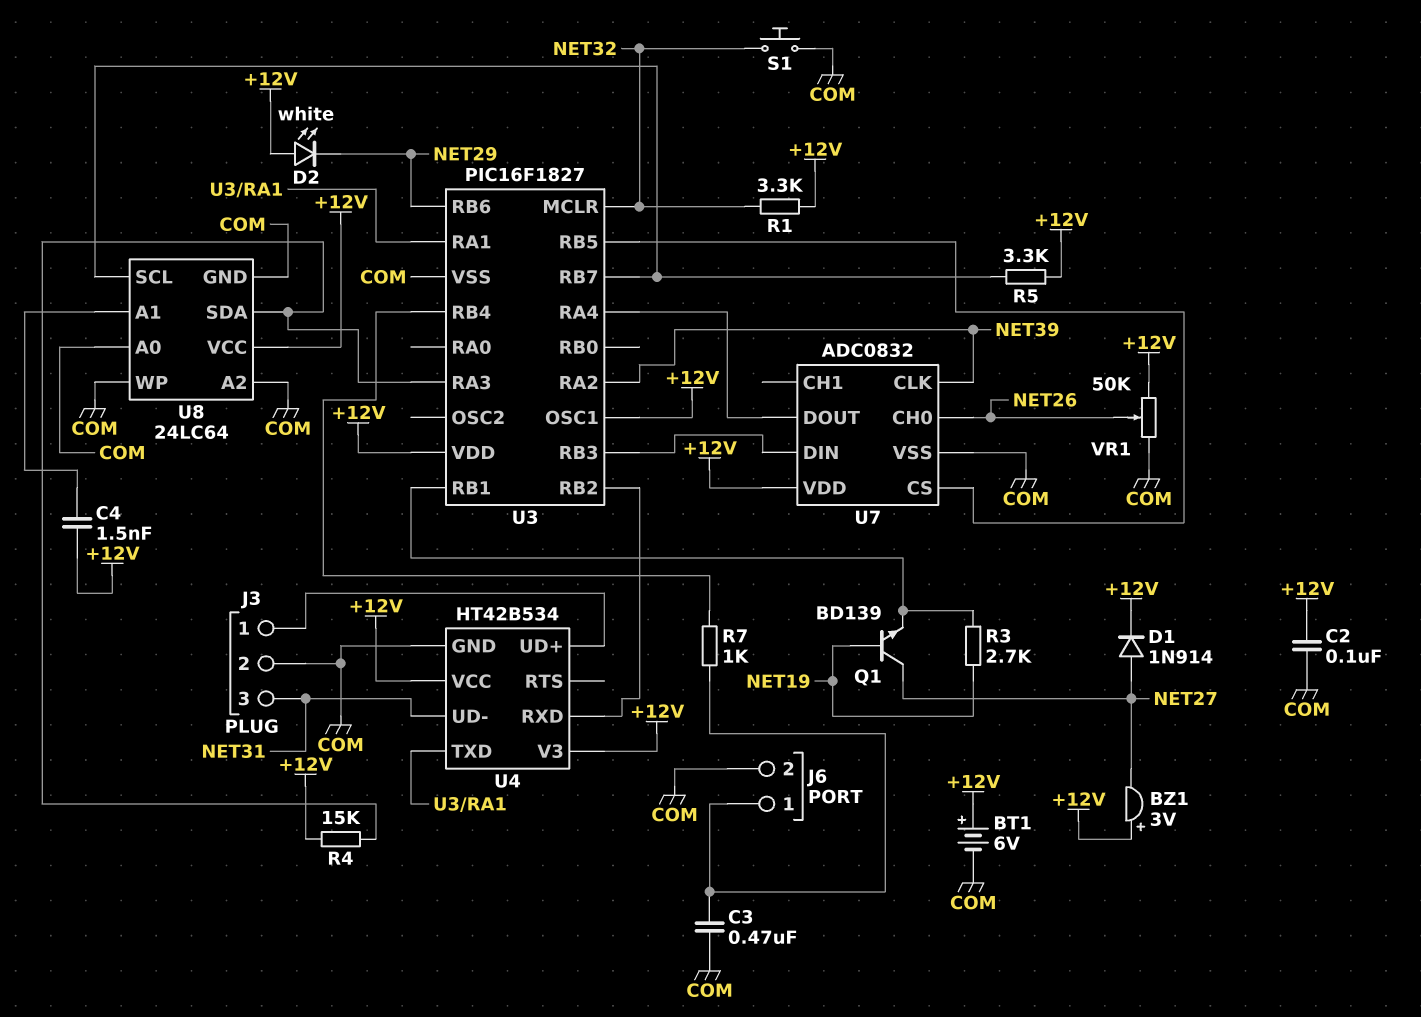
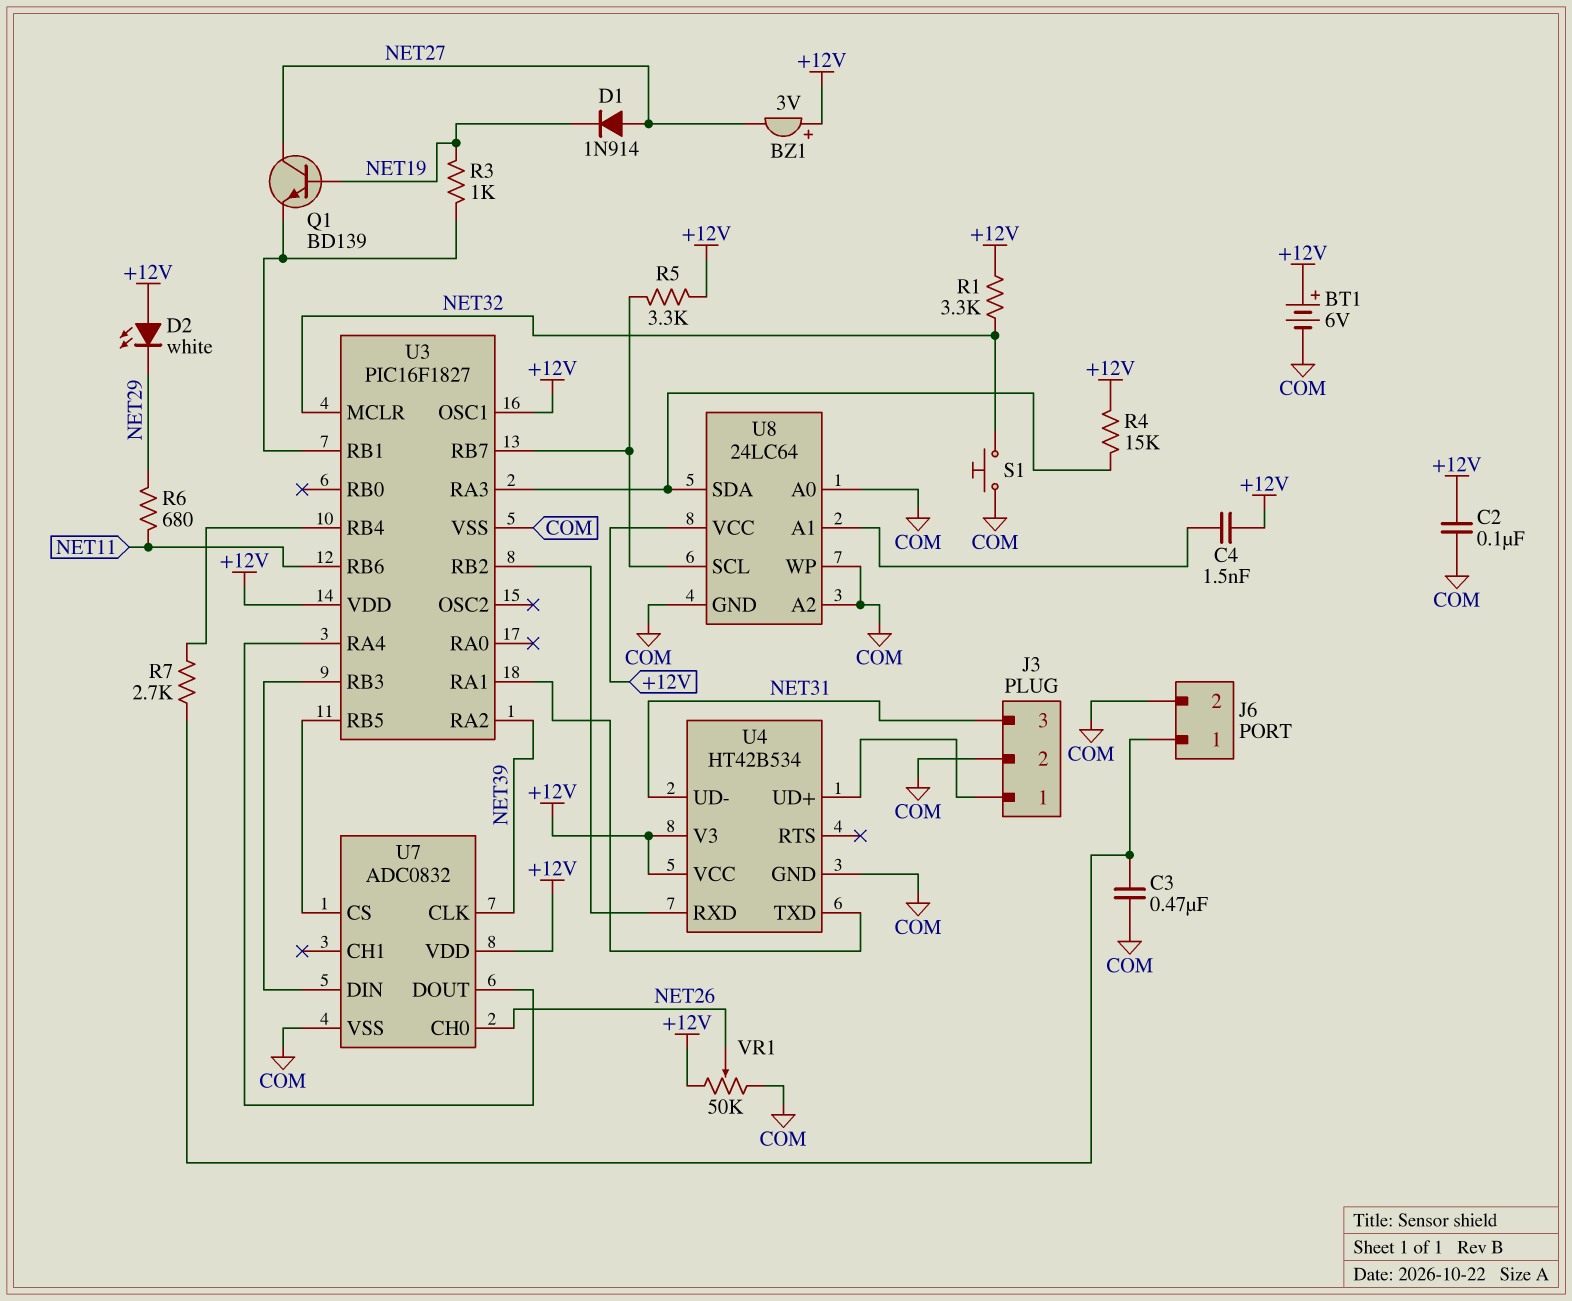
D1: diode 1N914 (A NET27, K +12V) -> diode 1N914 (A NET27, K NET19)
R3: 2.7k (NET19, U3/RB1) -> 1k (NET19, U3/RB1)
R6: none -> 680 (NET11, NET29)
R7: 1k (J6/1, U3/RB4) -> 2.7k (J6/1, U3/RB4)
U3 pin RB6: NET29 -> NET11

